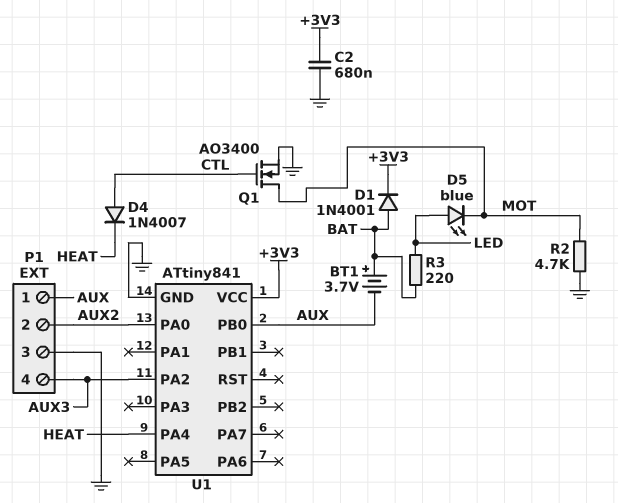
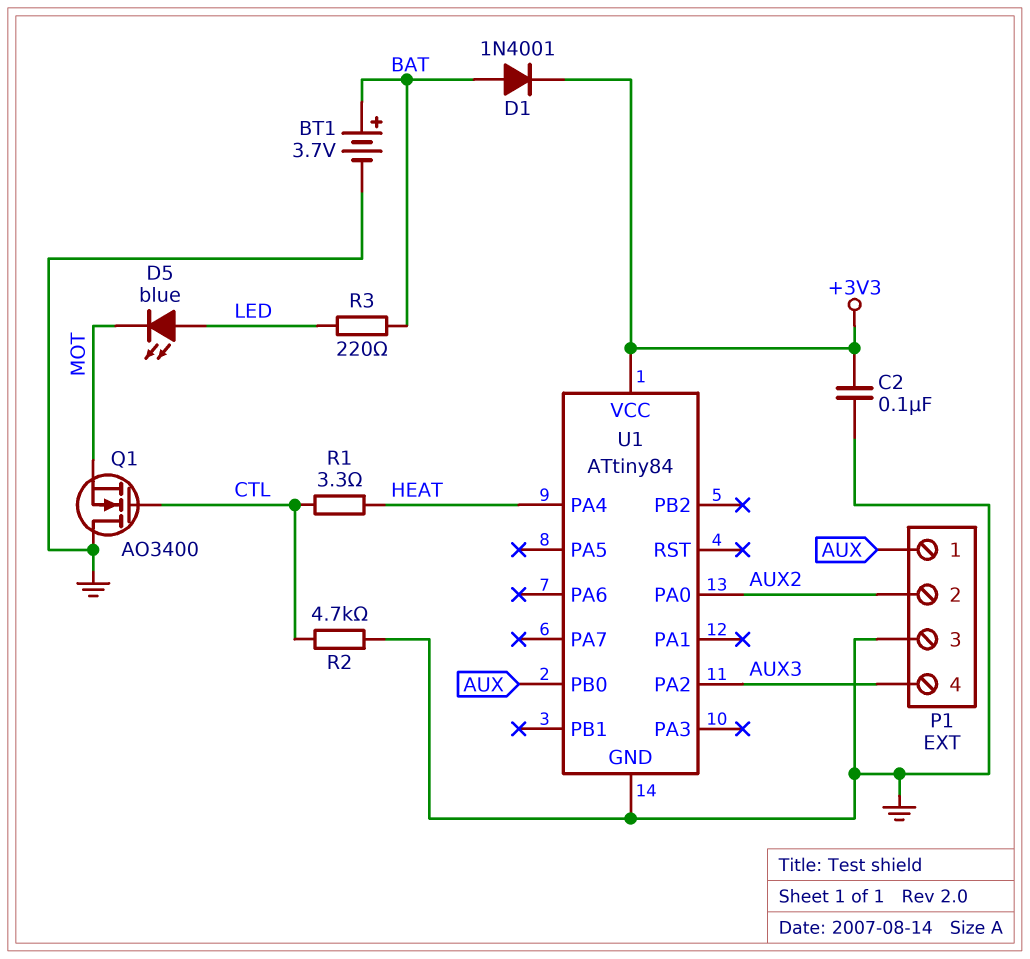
BT1: 3.7V (plus BAT, minus AUX) -> 3.7V (plus BAT, minus GND)
C2: 680nF (+3V3, GND) -> 100nF (+3V3, GND)
D4: diode 1N4007 (A CTL, K HEAT) -> none
Q1: NMOS AO3400 (G CTL, D MOT, S GND) -> NMOS AO3400 (G CTL, D GND, S MOT)
R1: none -> 3.3 (CTL, HEAT)
R2: 4.7k (GND, MOT) -> 4.7k (CTL, GND)
U1: ATtiny841 -> ATtiny84

